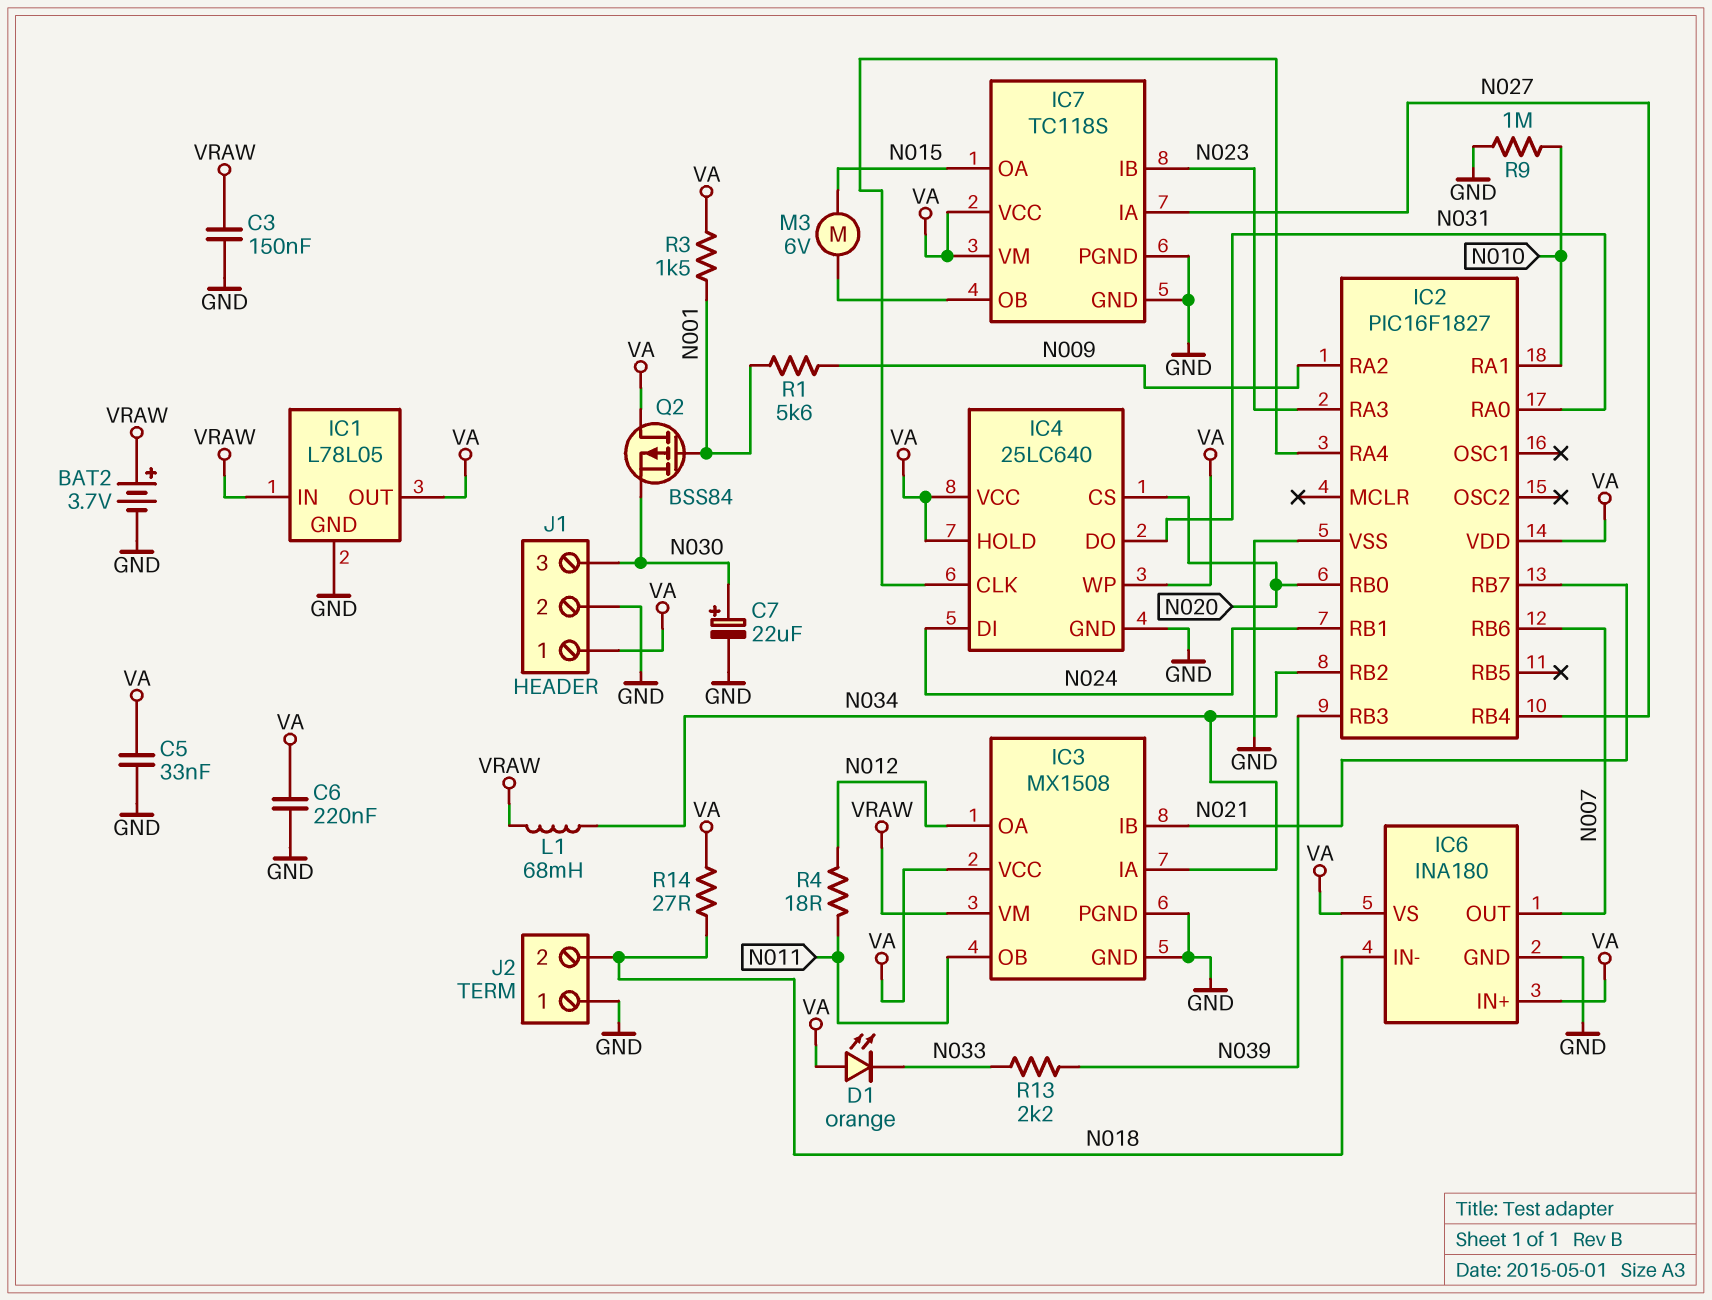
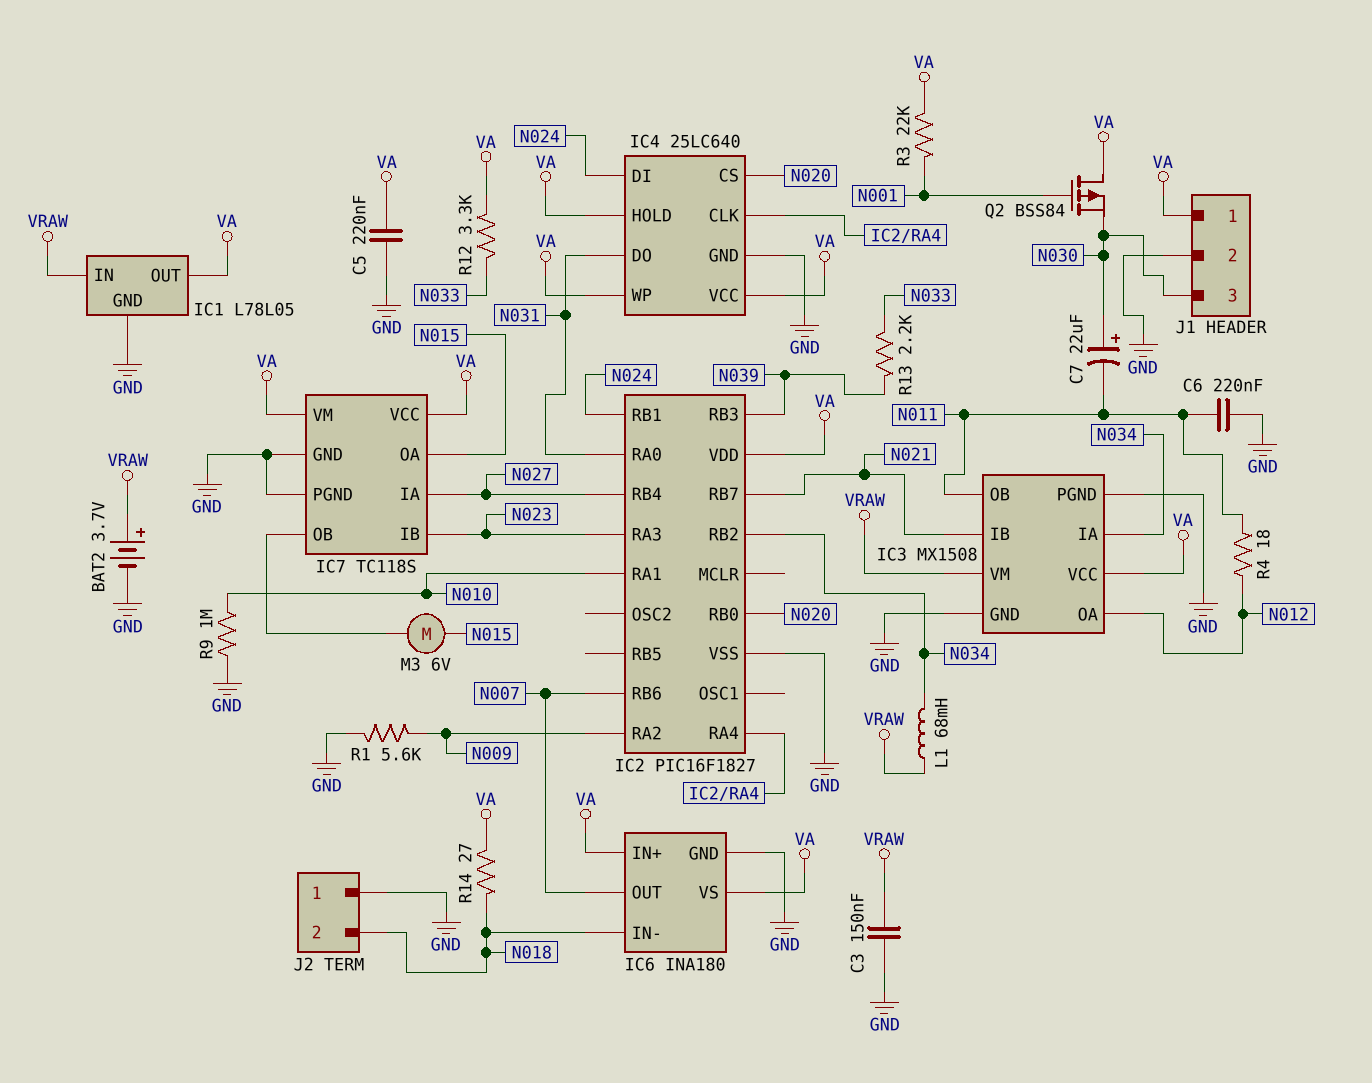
C5: 33nF (GND, VA) -> 220nF (GND, VA)
C6: 220nF (GND, VA) -> 220nF (GND, N011)
C7: 22uF (plus N030, minus GND) -> 22uF (plus N030, minus N011)
D1: LED orange (A VA, K N033) -> none
R1: 5.6k (N001, N009) -> 5.6k (GND, N009)
R3: 1.5k (N001, VA) -> 22k (N001, VA)
R12: none -> 3.3k (N033, VA)

